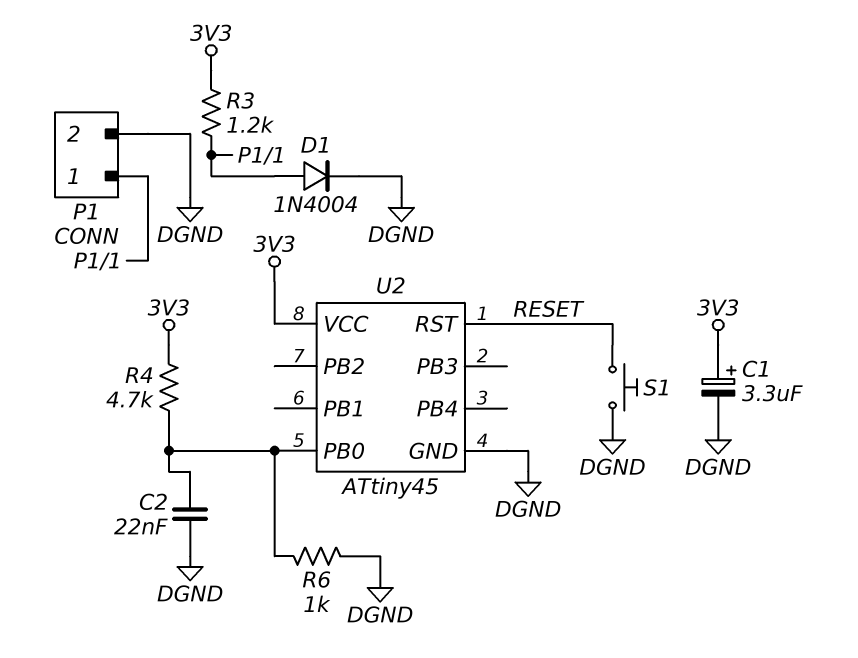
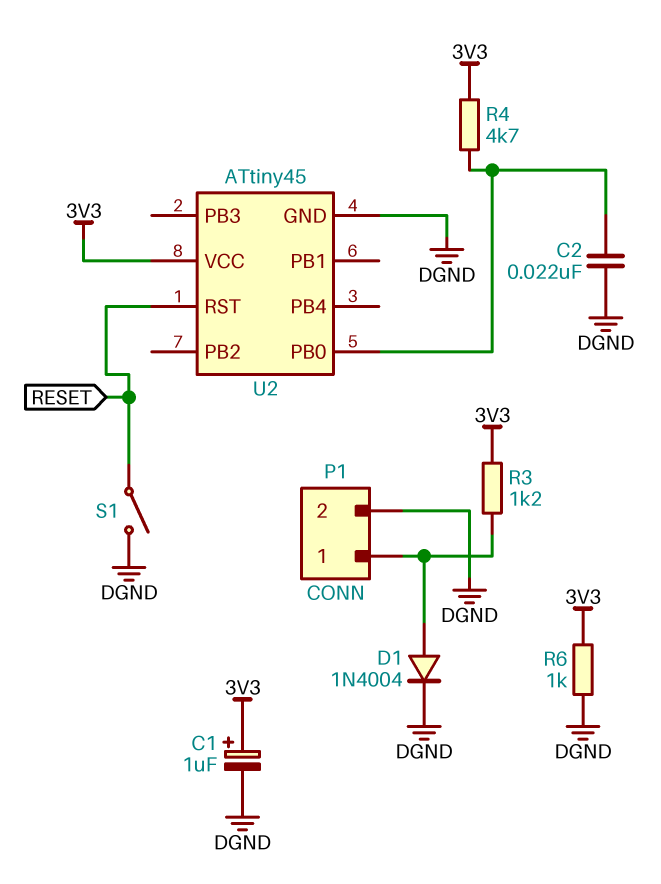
C1: 3.3uF (plus 3V3, minus DGND) -> 1uF (plus 3V3, minus DGND)
R6: 1k (DGND, U2/PB0) -> 1k (3V3, DGND)
S1: button (DGND, RESET) -> switch (DGND, RESET)

